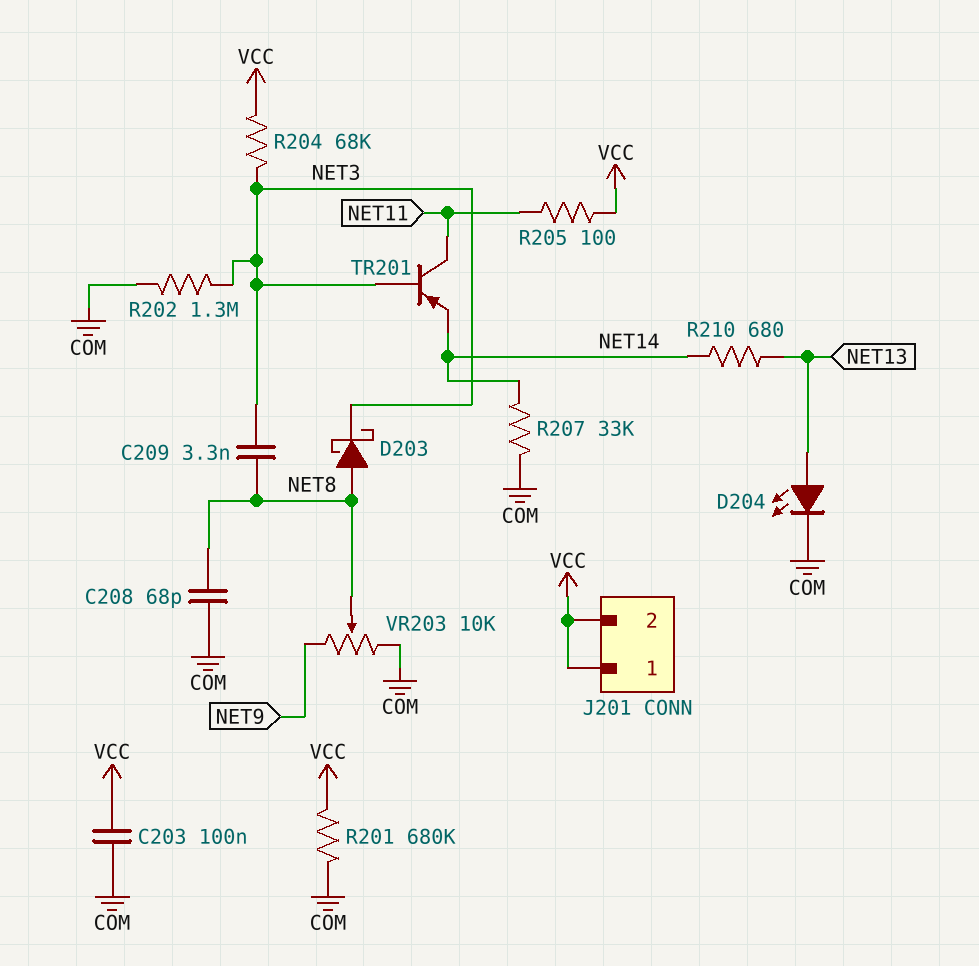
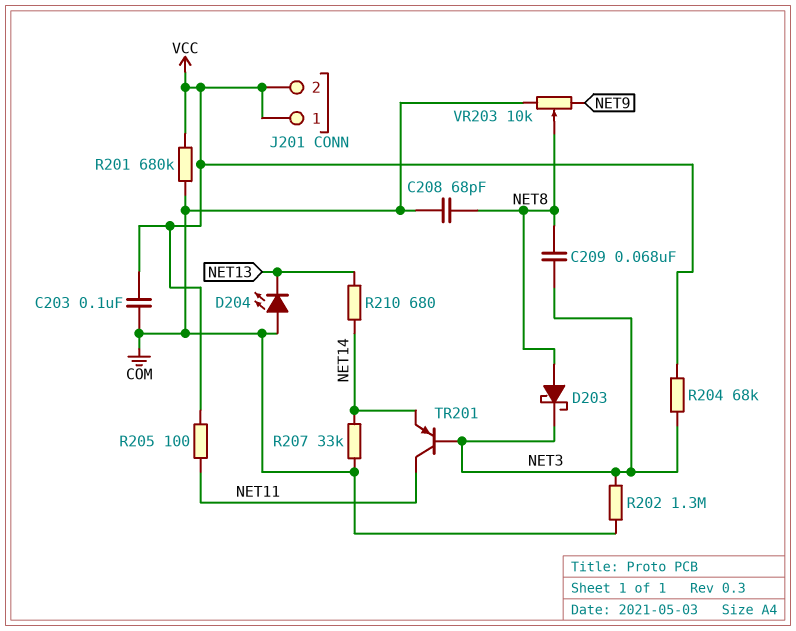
C209: 3.3nF (NET3, NET8) -> 68nF (NET3, NET8)
D204: LED (A NET13, K COM) -> LED (A COM, K NET13)

